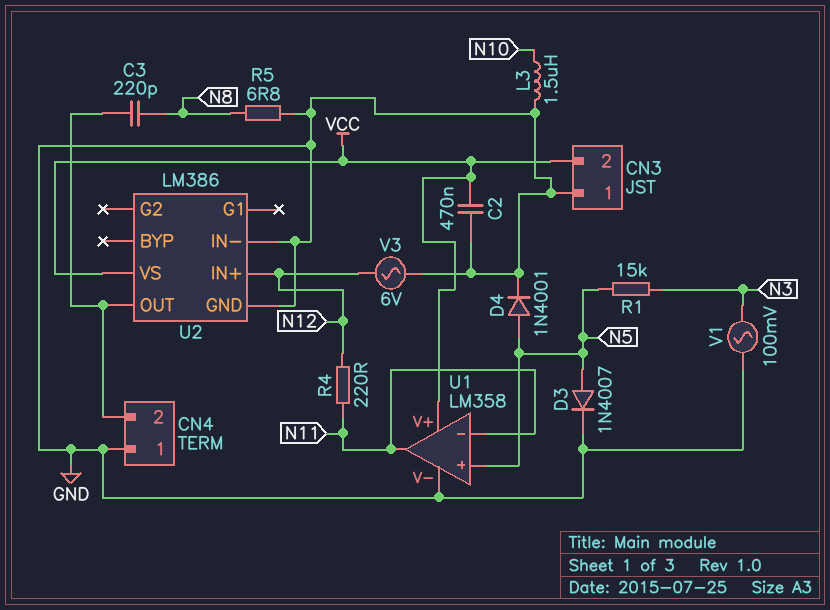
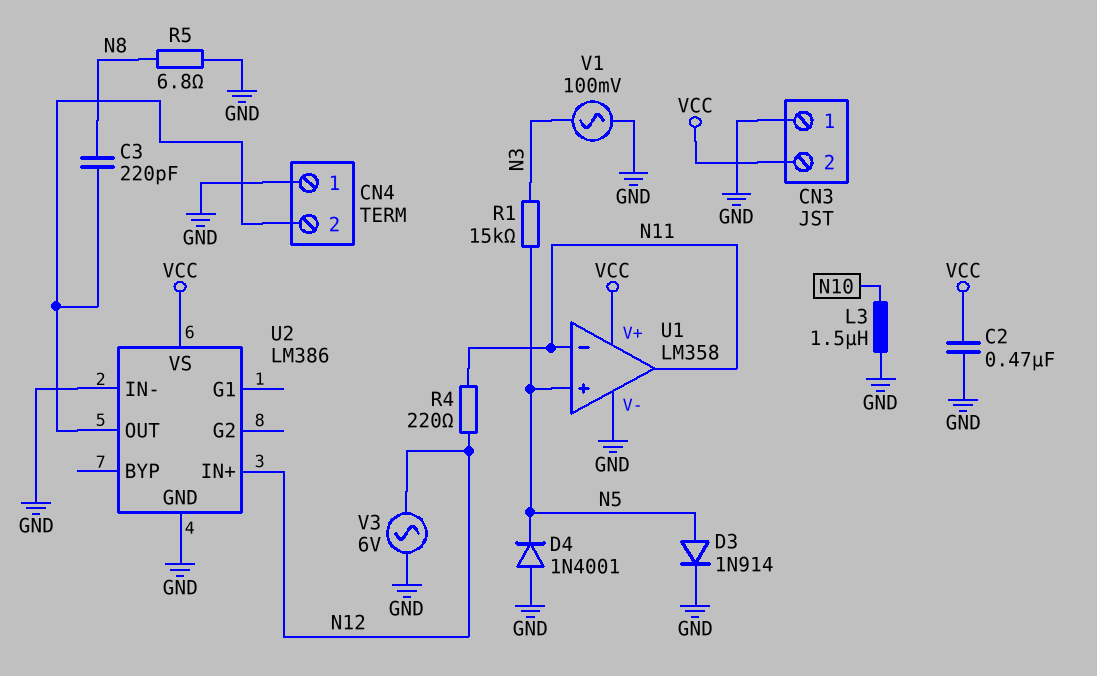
D3: diode 1N4007 (A N5, K GND) -> diode 1N914 (A N5, K GND)
D4: diode 1N4001 (A N5, K GND) -> diode 1N4001 (A GND, K N5)

